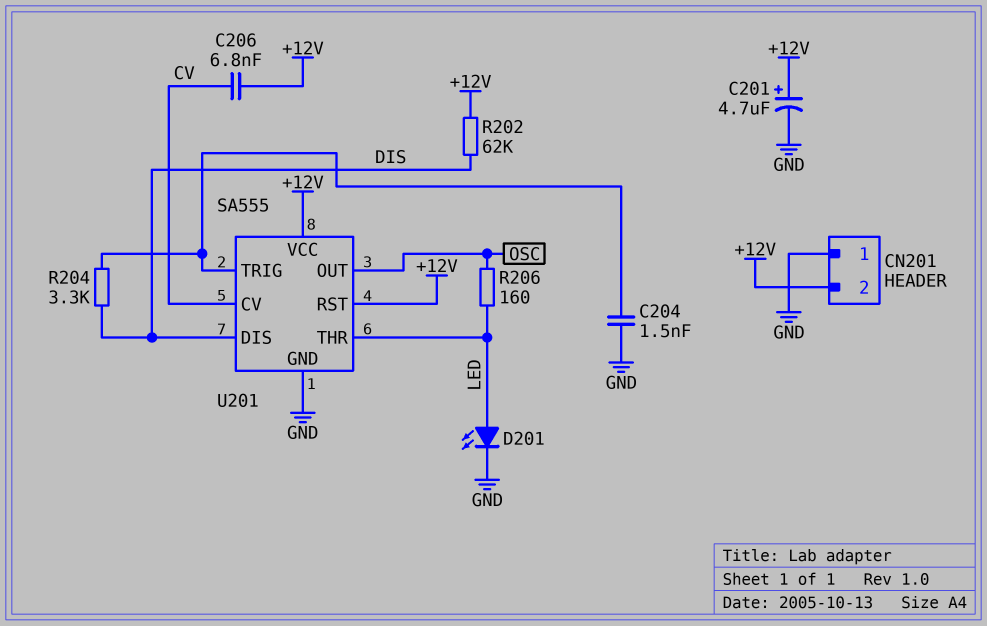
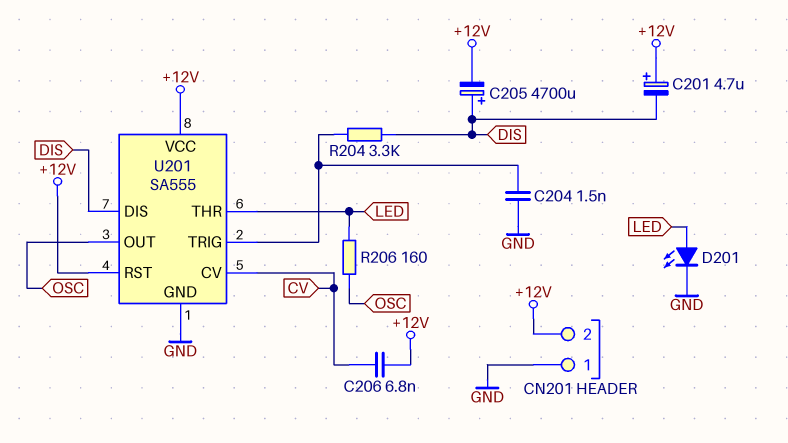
C201: 4.7uF (plus +12V, minus GND) -> 4.7uF (plus +12V, minus DIS)
C205: none -> 4700uF (plus DIS, minus +12V)
R202: 62k (+12V, DIS) -> none

